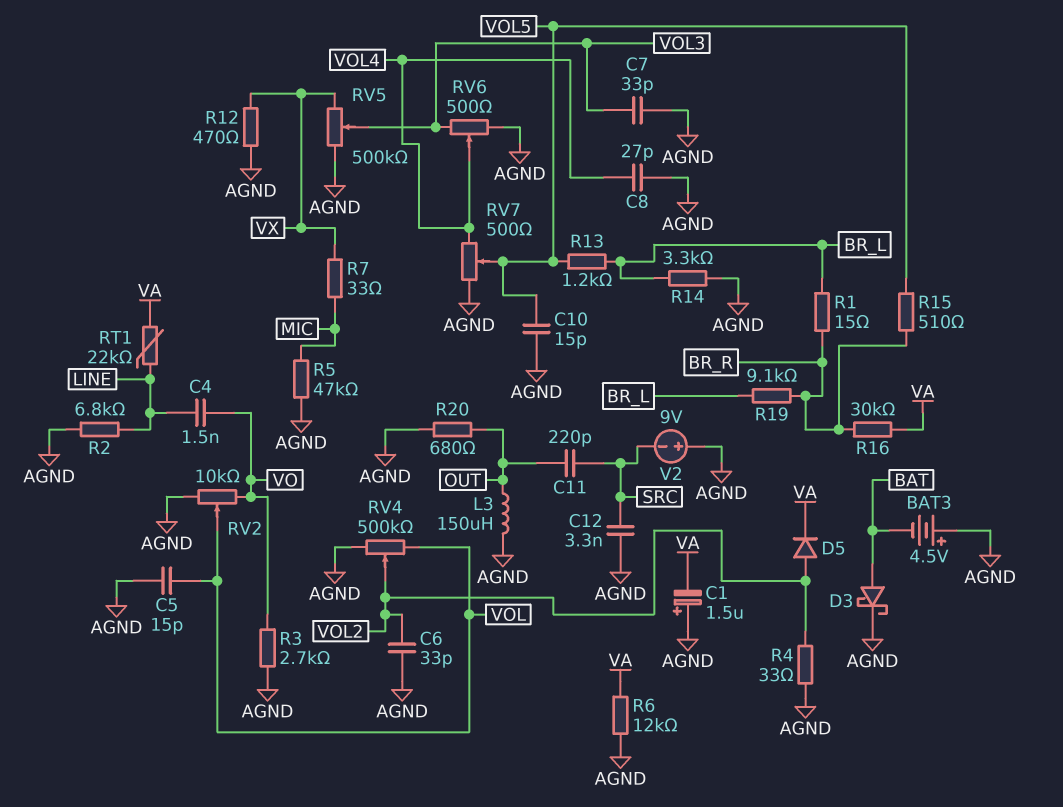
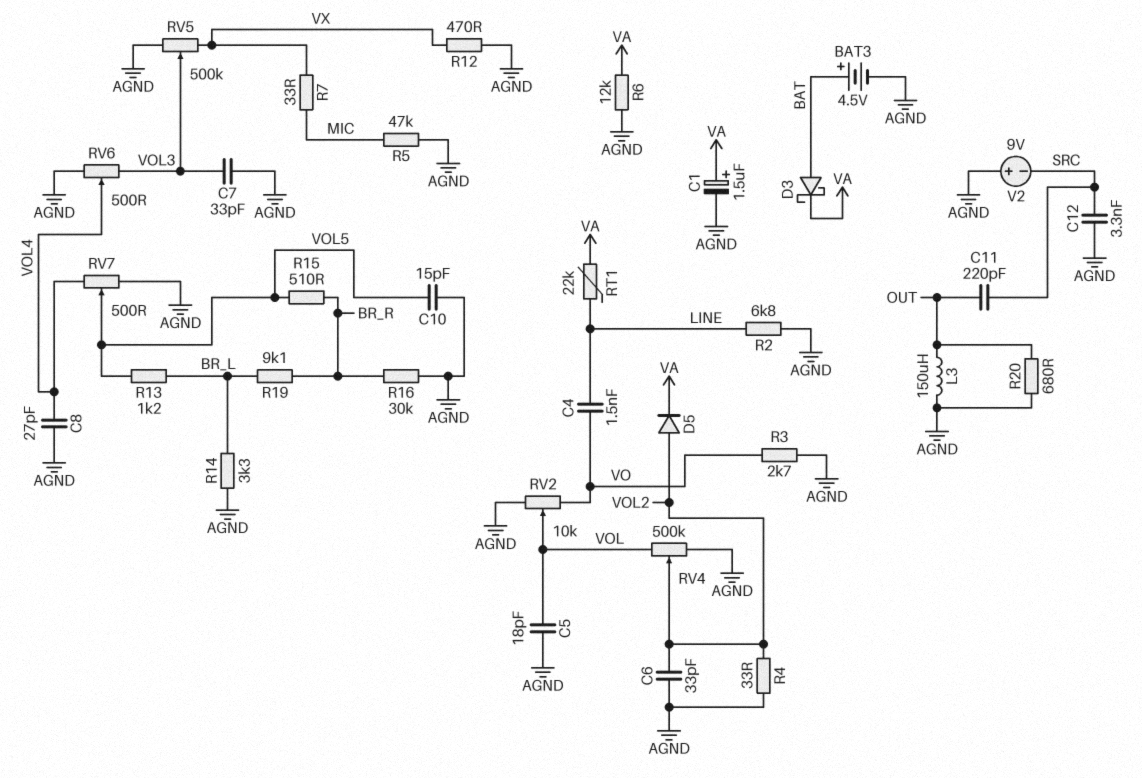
BAT3: 4.5V (plus AGND, minus BAT) -> 4.5V (plus BAT, minus AGND)
C1: 1.5uF (plus AGND, minus VA) -> 1.5uF (plus VA, minus AGND)
C5: 15pF (AGND, VOL) -> 18pF (AGND, VOL)
D3: schottky (A BAT, K AGND) -> schottky (A BAT, K VA)
R1: 15 (BR_L, BR_R) -> none
R16: 30k (BR_R, VA) -> 30k (AGND, BR_R)

